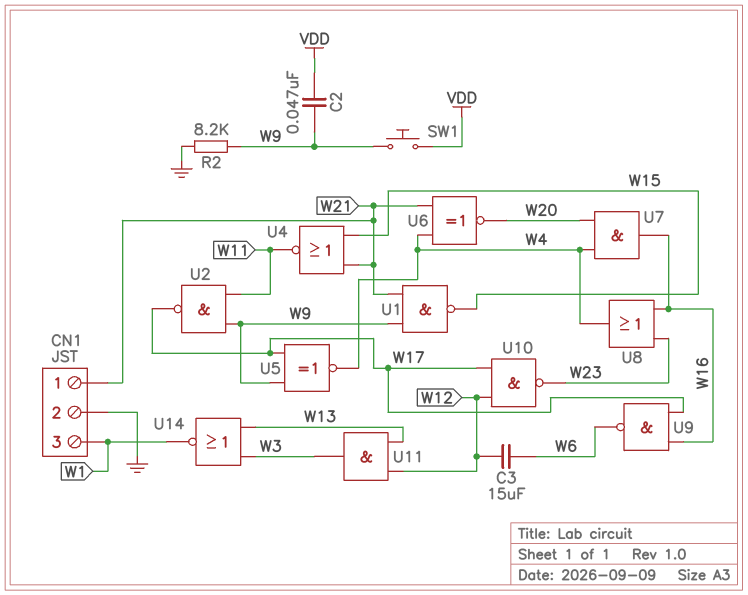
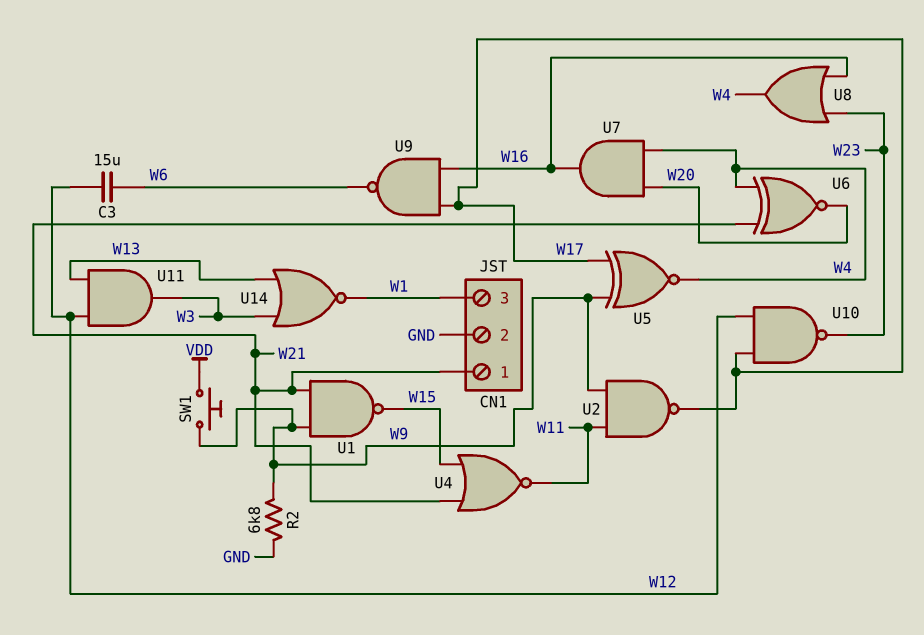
C2: 47nF (VDD, W9) -> none
R2: 8.2k (GND, W9) -> 6.8k (GND, W9)

